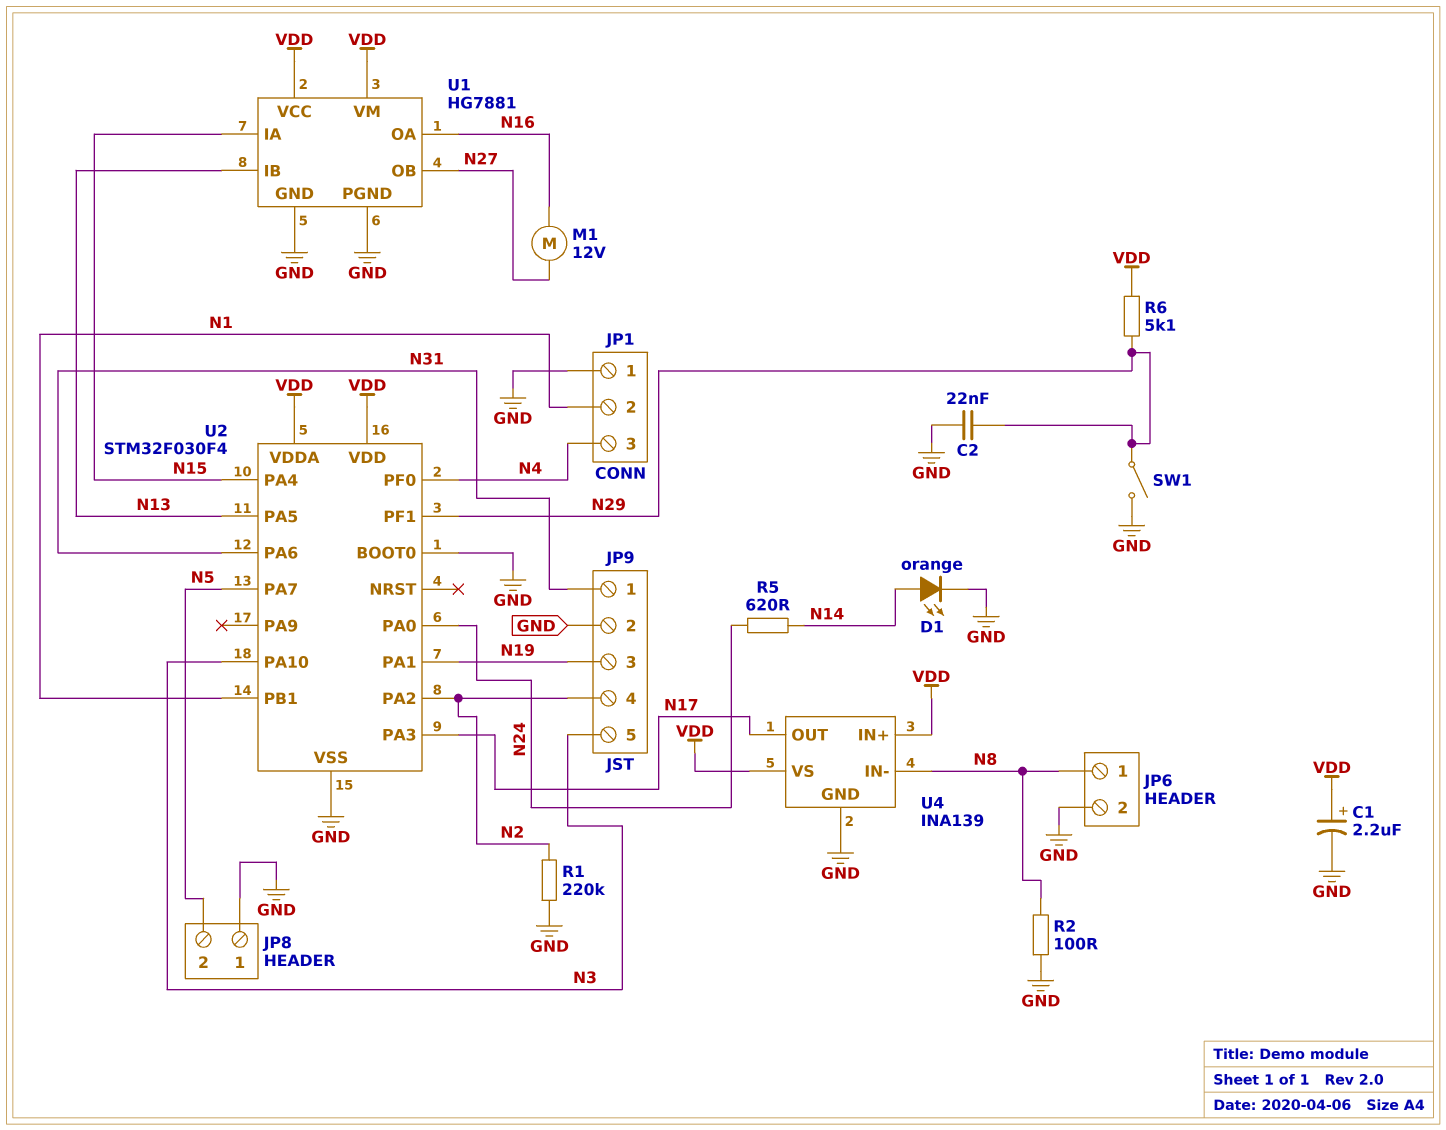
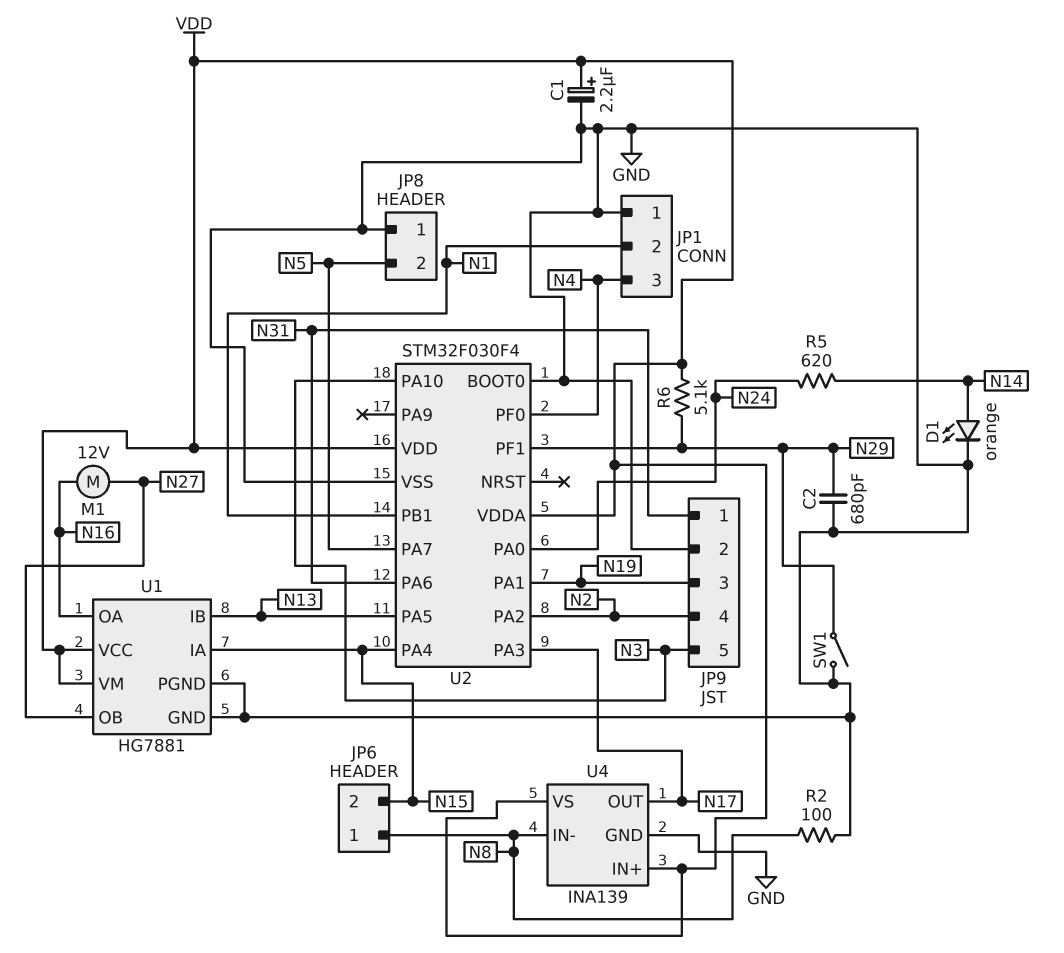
C2: 22nF (GND, N29) -> 680pF (GND, N29)
JP6 pin 2: GND -> N15
R1: 220k (GND, N2) -> none

